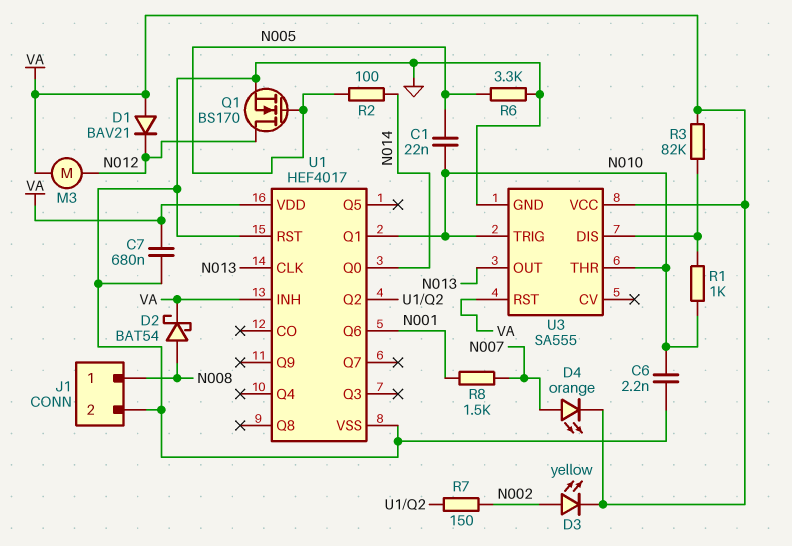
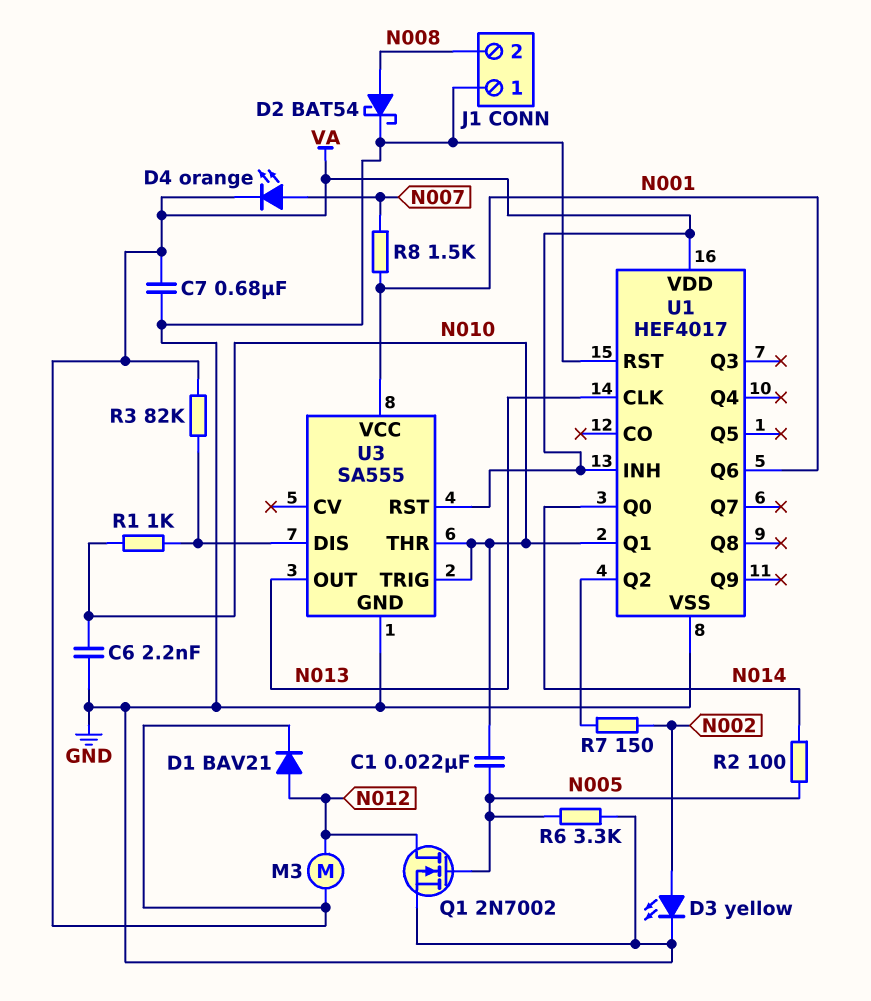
D1: diode BAV21 (A VA, K N012) -> diode BAV21 (A N012, K VA)
D2: schottky BAT54 (A N008, K VA) -> schottky BAT54 (A N008, K GND)
D3: LED yellow (A N002, K VA) -> LED yellow (A N002, K GND)
J1 pin 1: N008 -> GND
J1 pin 2: GND -> N008
Q1: NMOS BS170 (G N005, D N012, S GND) -> NMOS 2N7002 (G N005, D N012, S GND)
U3 pin VCC: VA -> N001

